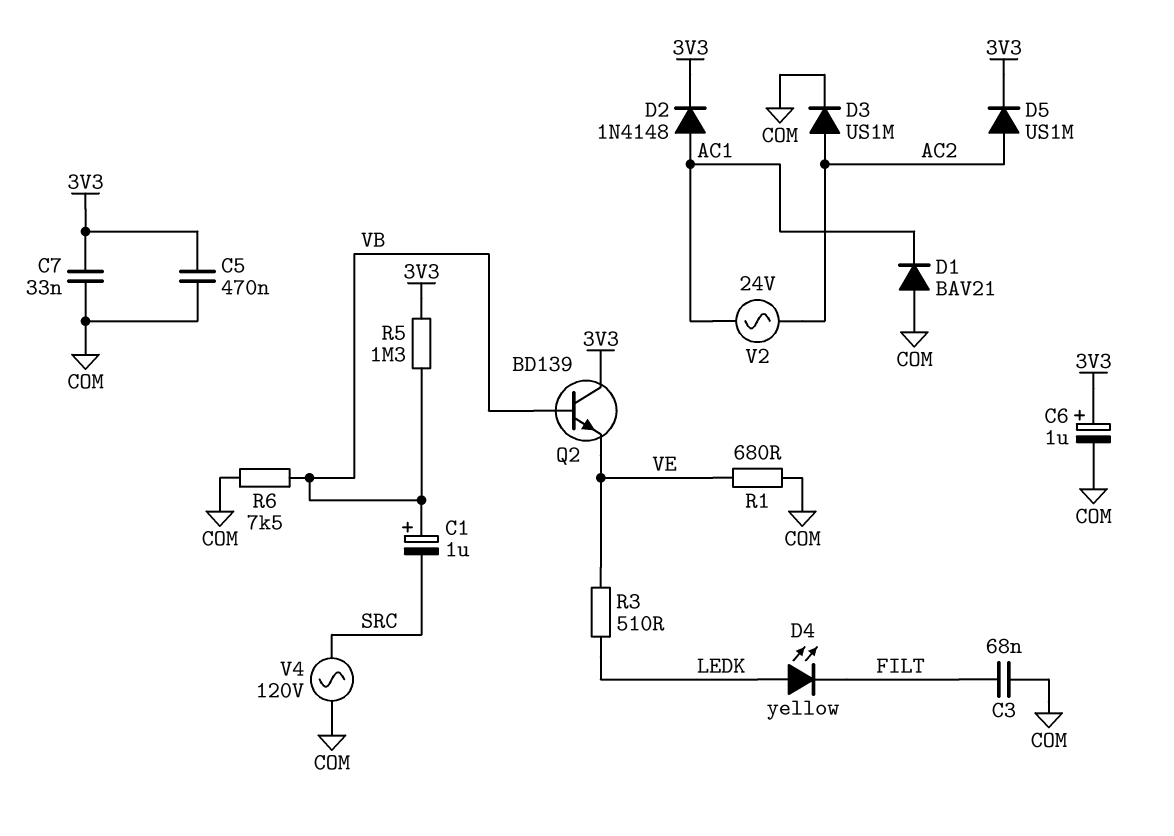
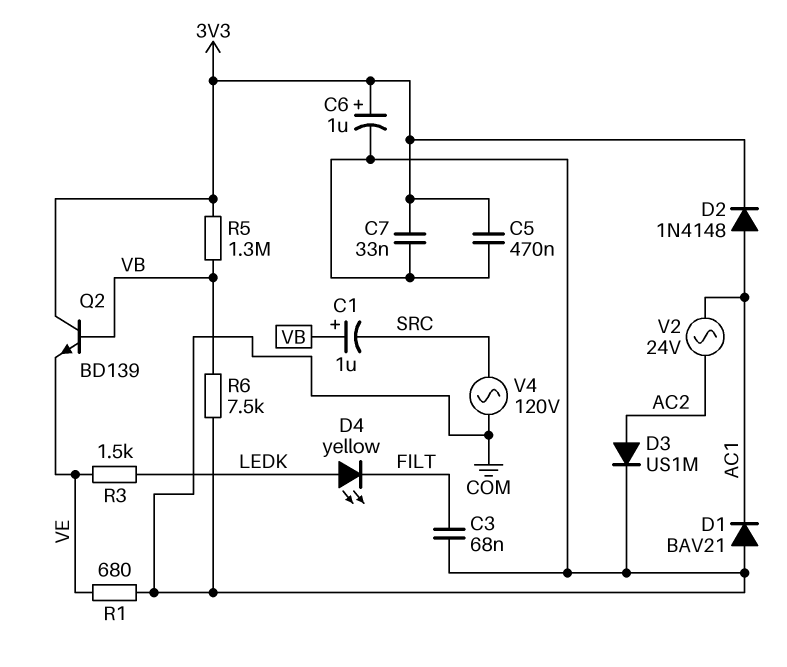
D5: diode US1M (A AC2, K 3V3) -> none
R3: 510 (LEDK, VE) -> 1.5k (LEDK, VE)

